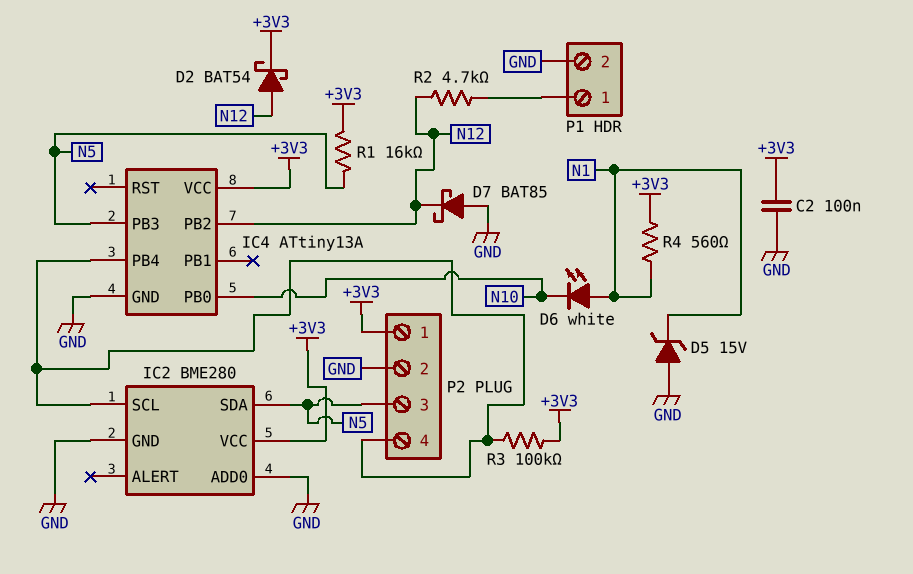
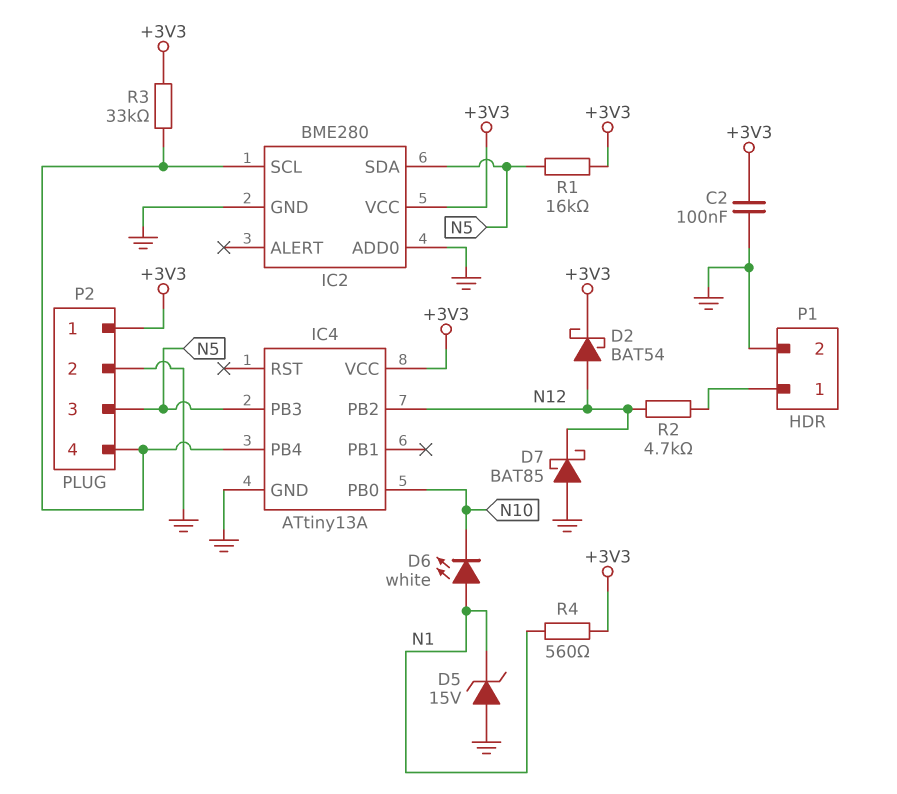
R3: 100k (+3V3, IC2/SCL) -> 33k (+3V3, IC2/SCL)

